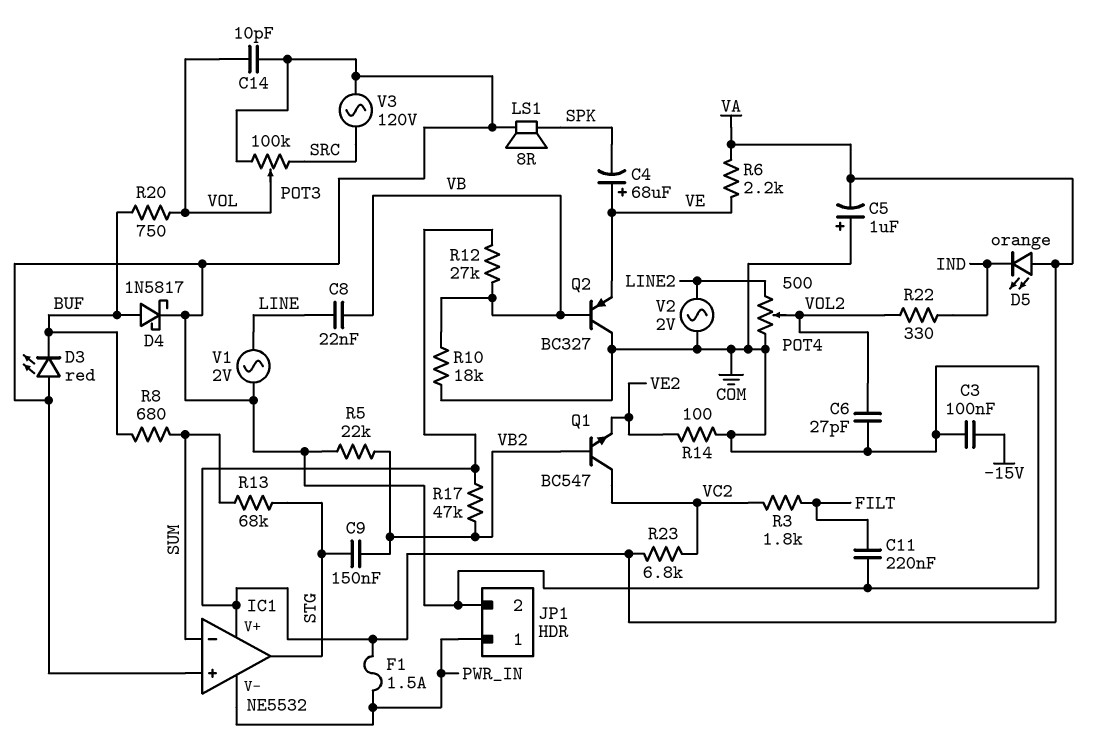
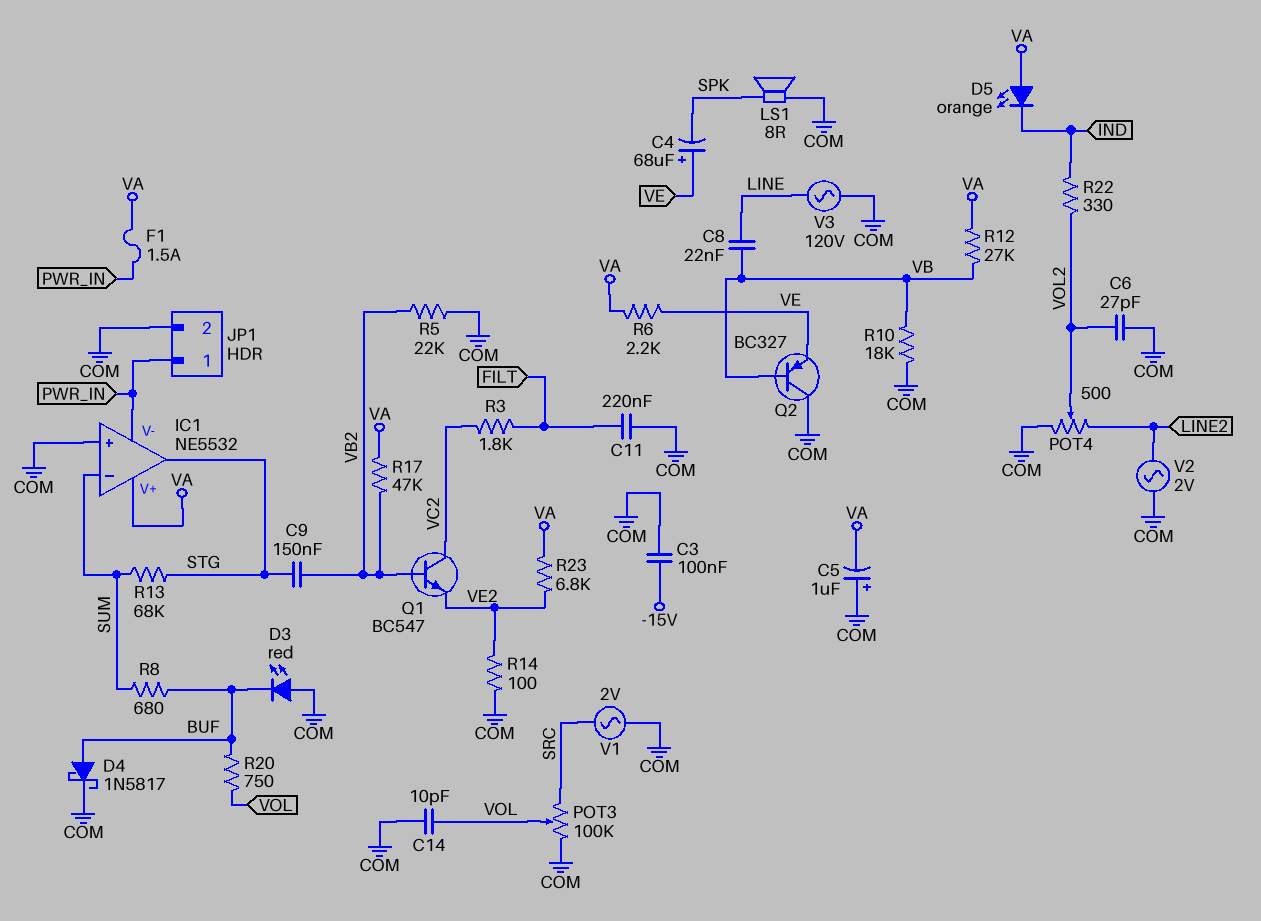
R23: 6.8k (VA, VC2) -> 6.8k (VA, VE2)
V1: AC 2V (COM, LINE) -> AC 2V (COM, SRC)
V3: AC 120V (COM, SRC) -> AC 120V (COM, LINE)

